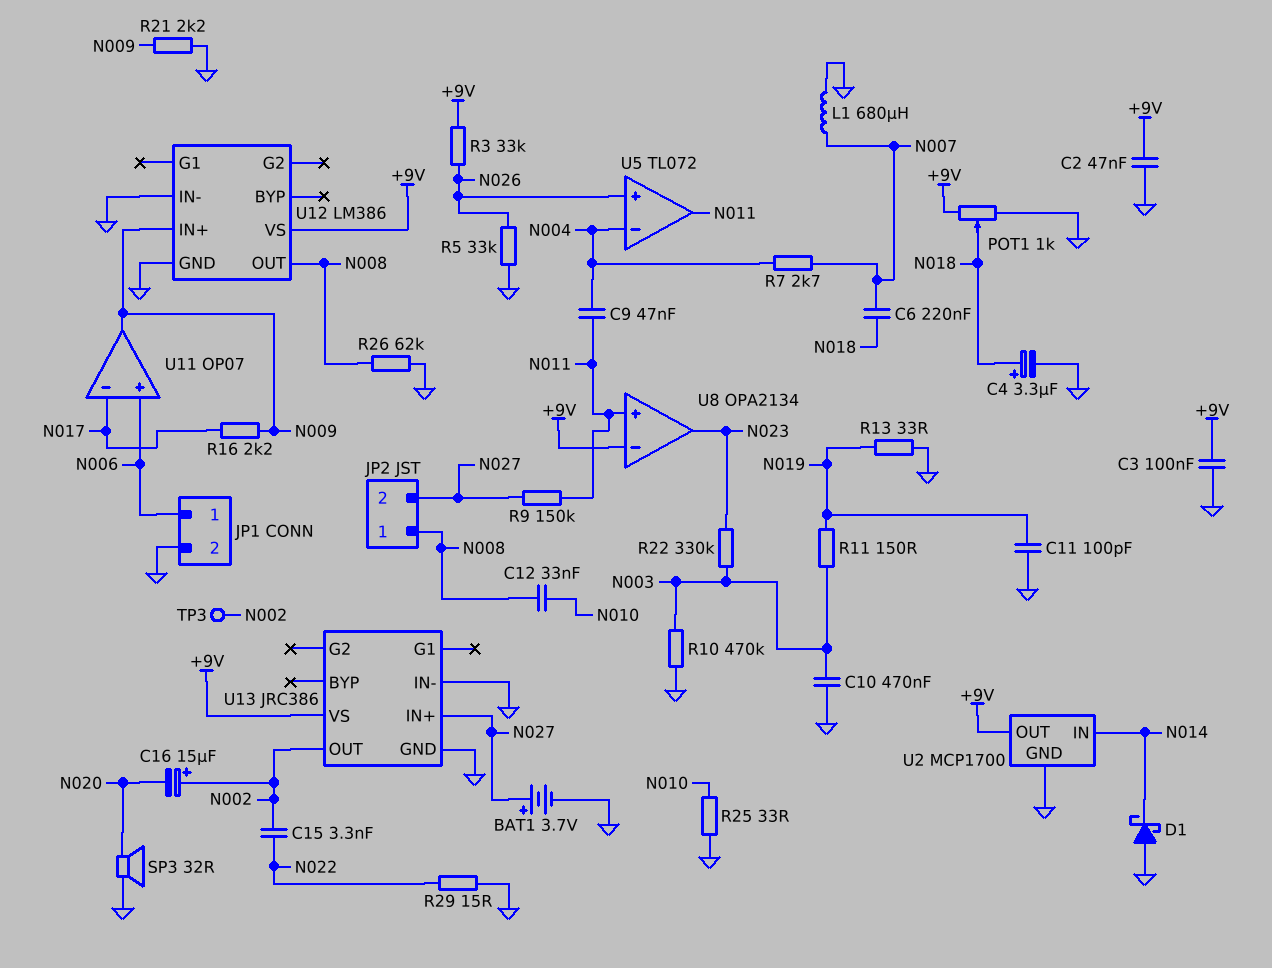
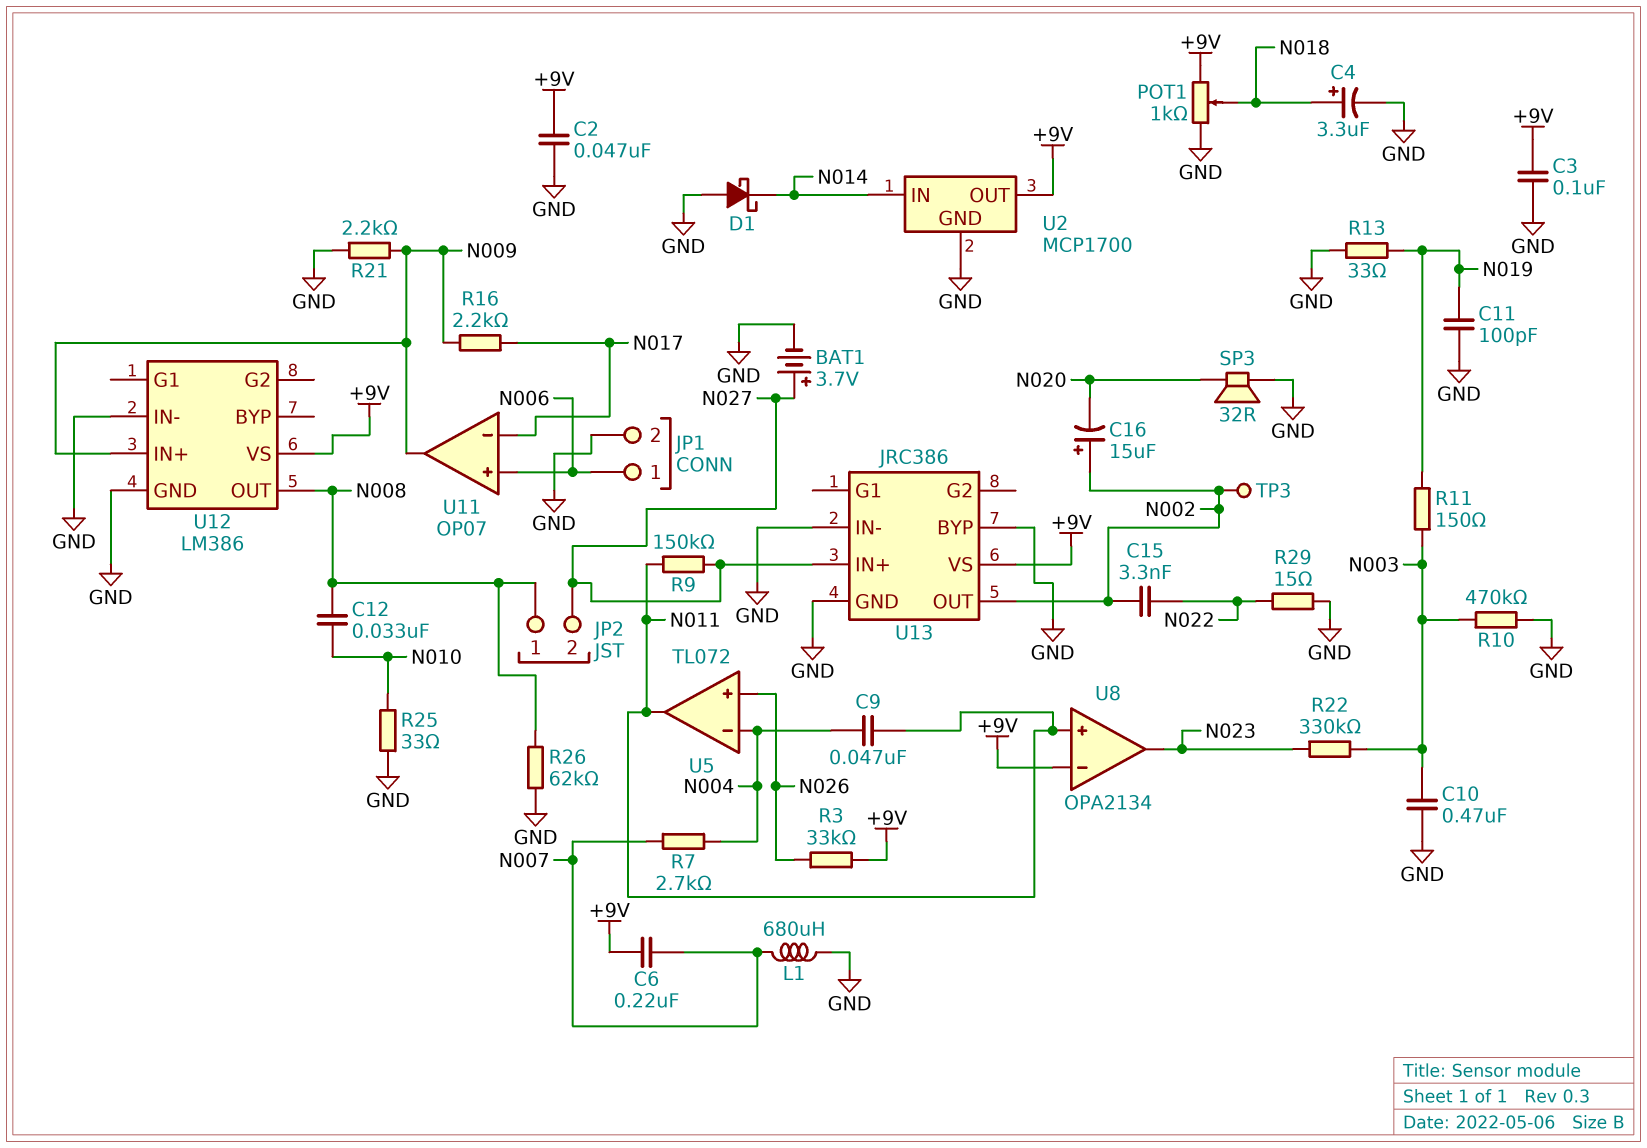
C6: 220nF (N007, N018) -> 220nF (+9V, N007)
R5: 33k (GND, N026) -> none
U13 pin BYP: none -> GND

